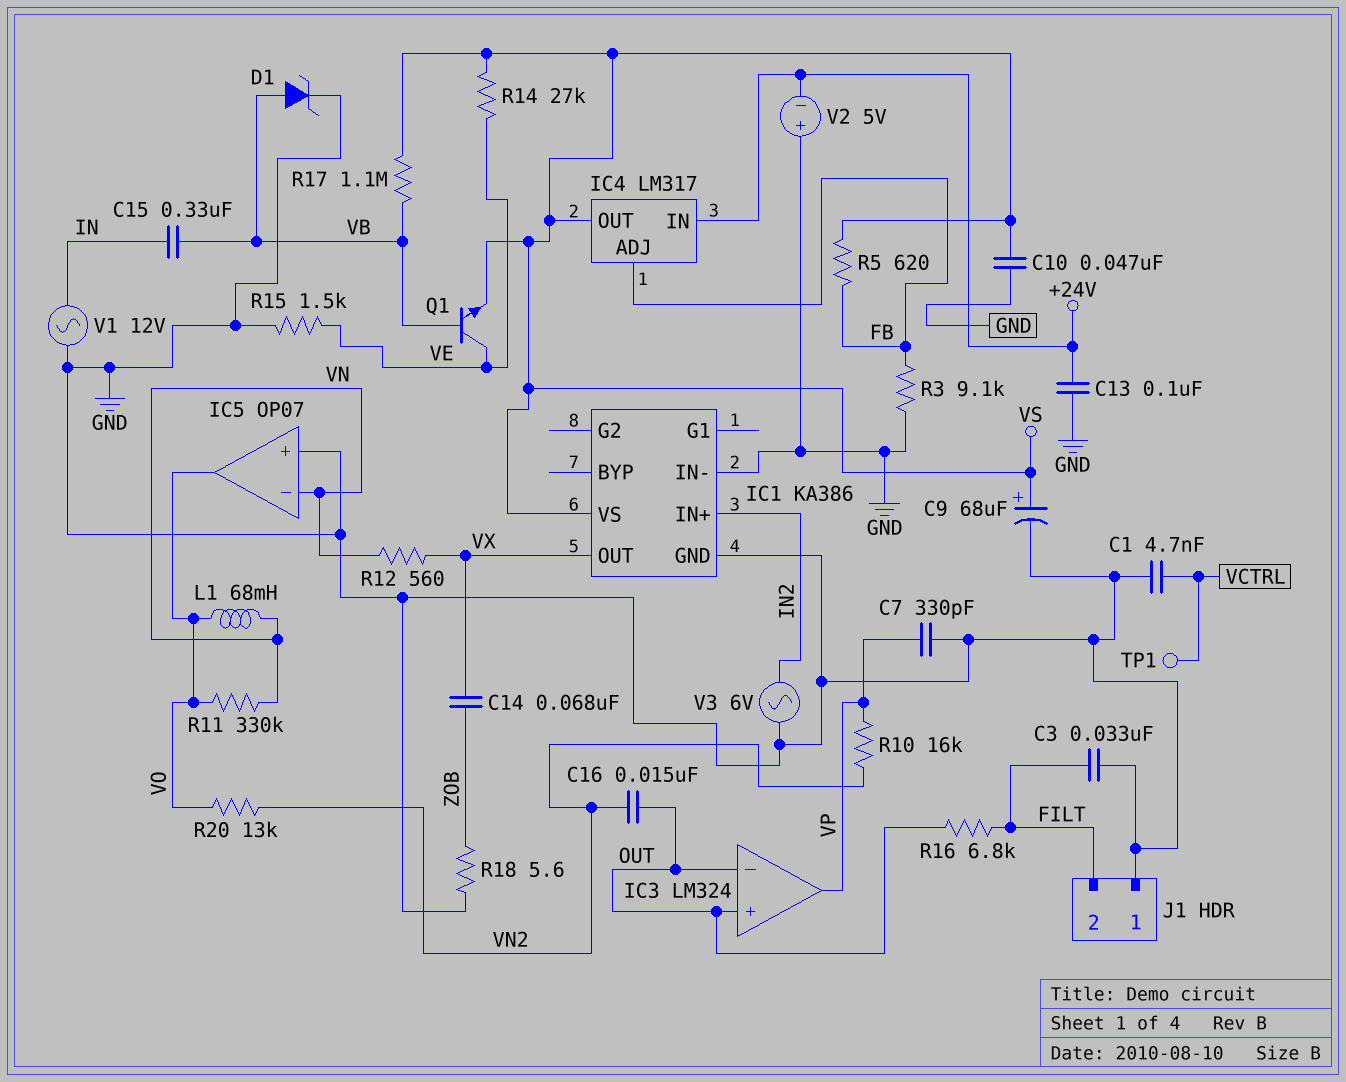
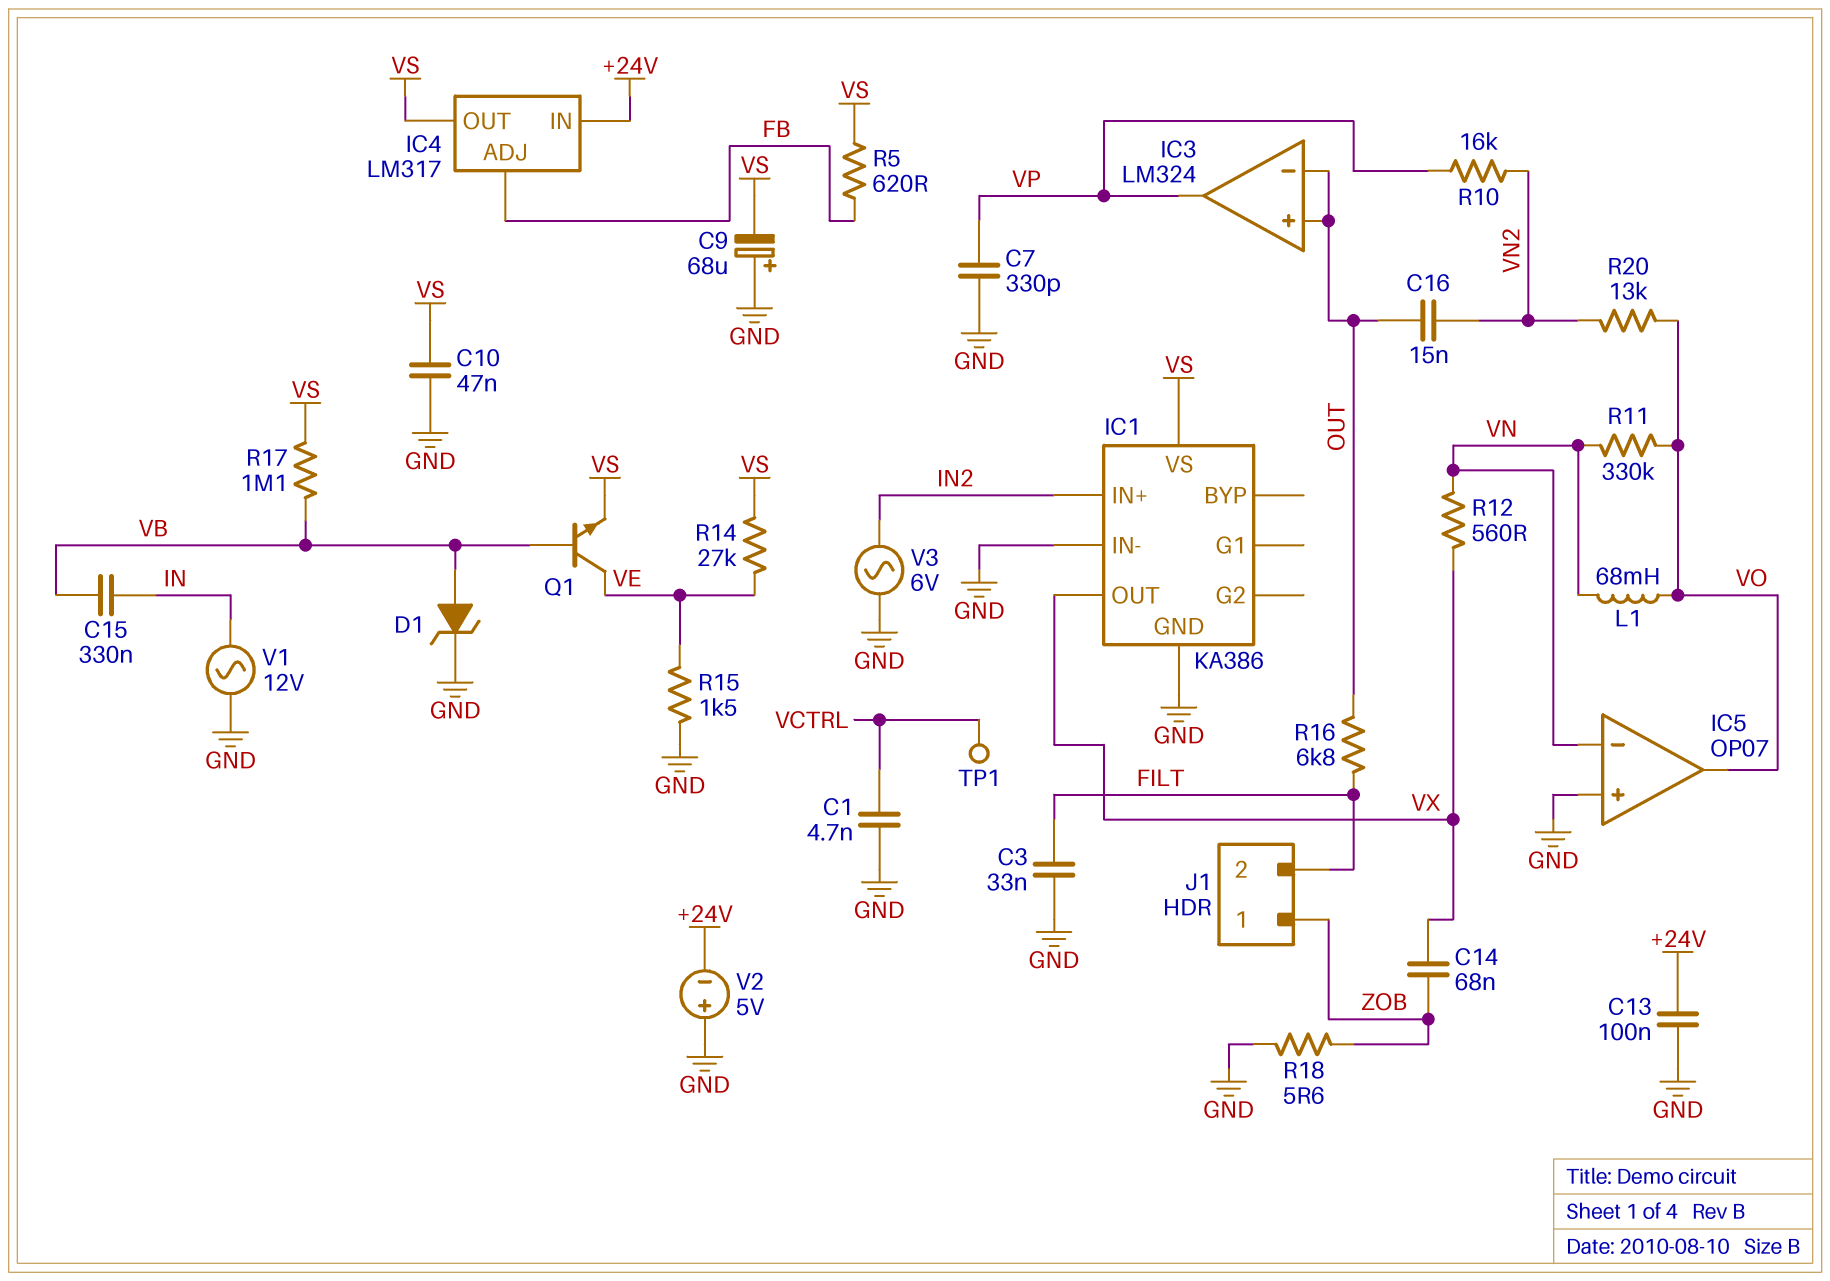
C9: 68uF (plus VS, minus GND) -> 68uF (plus GND, minus VS)
J1 pin 1: GND -> ZOB
R3: 9.1k (FB, GND) -> none

